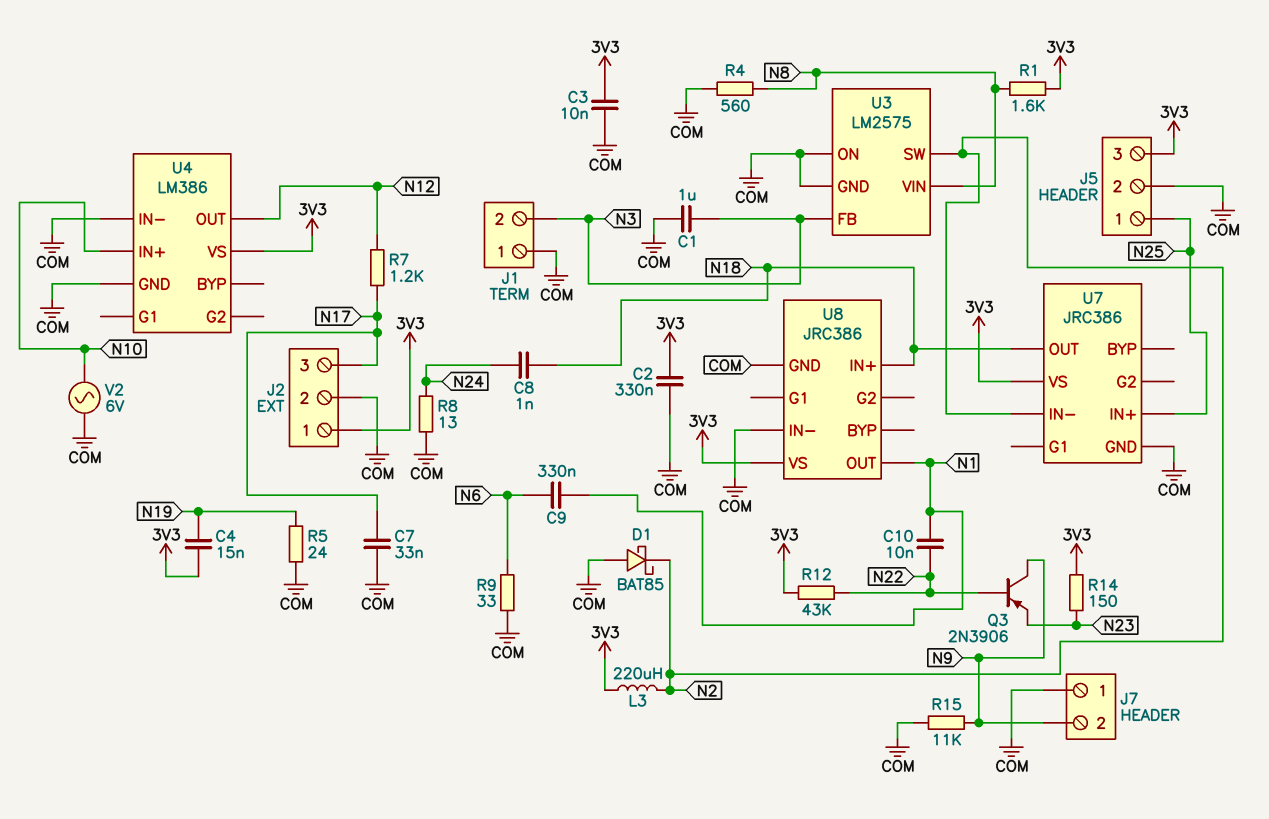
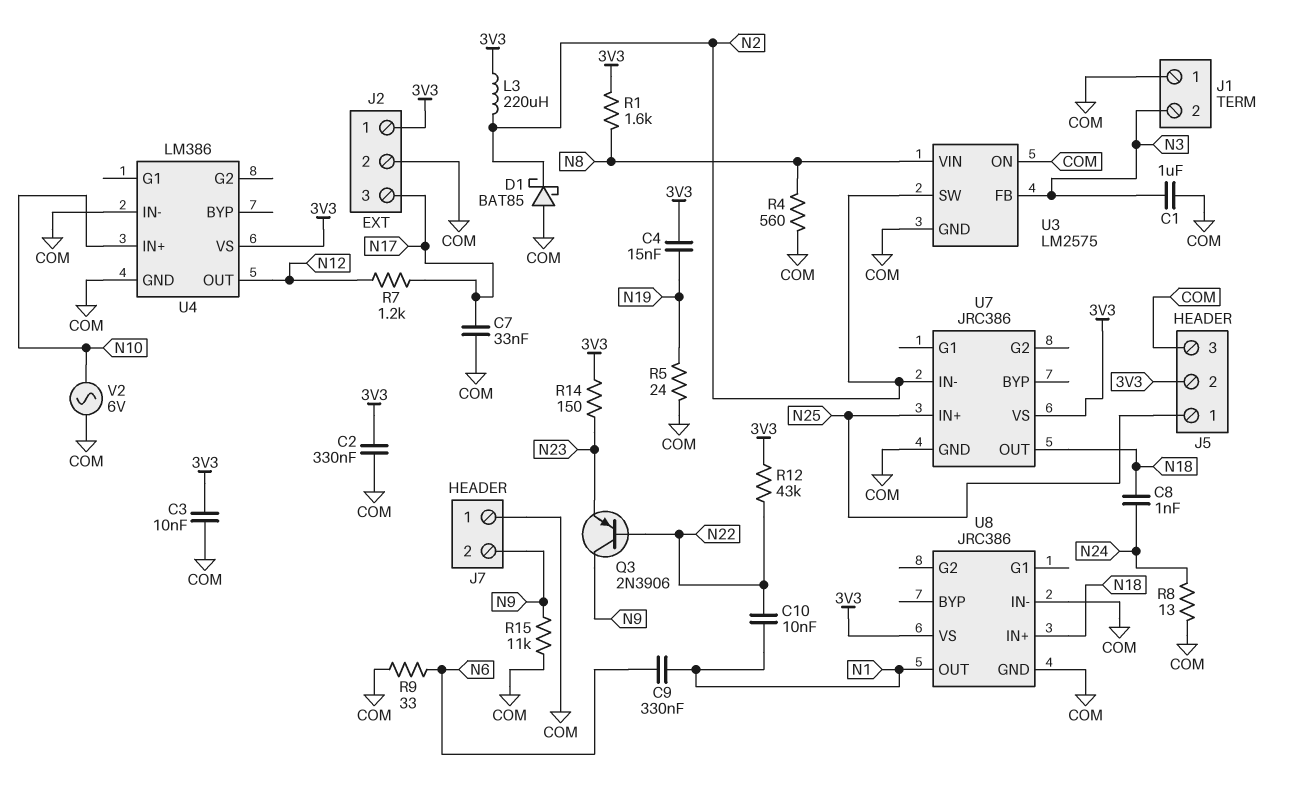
J5 pin 2: COM -> 3V3
J5 pin 3: 3V3 -> COM

